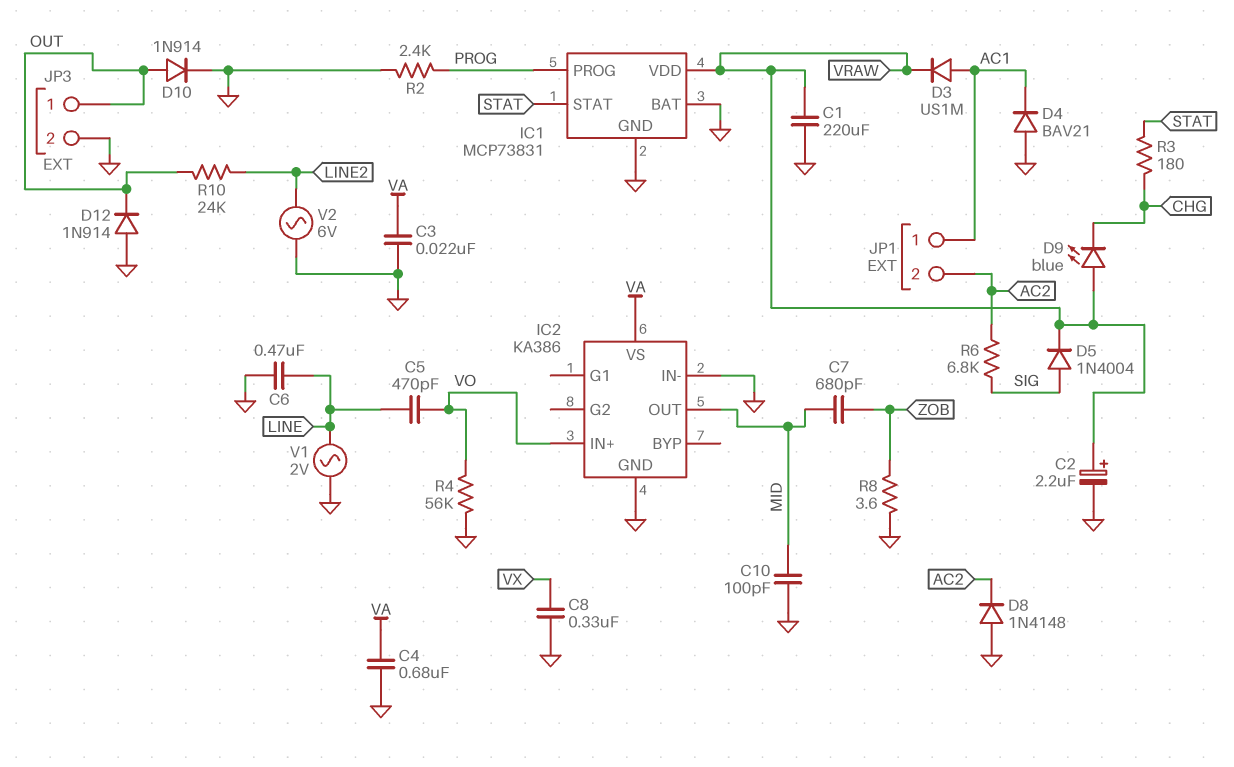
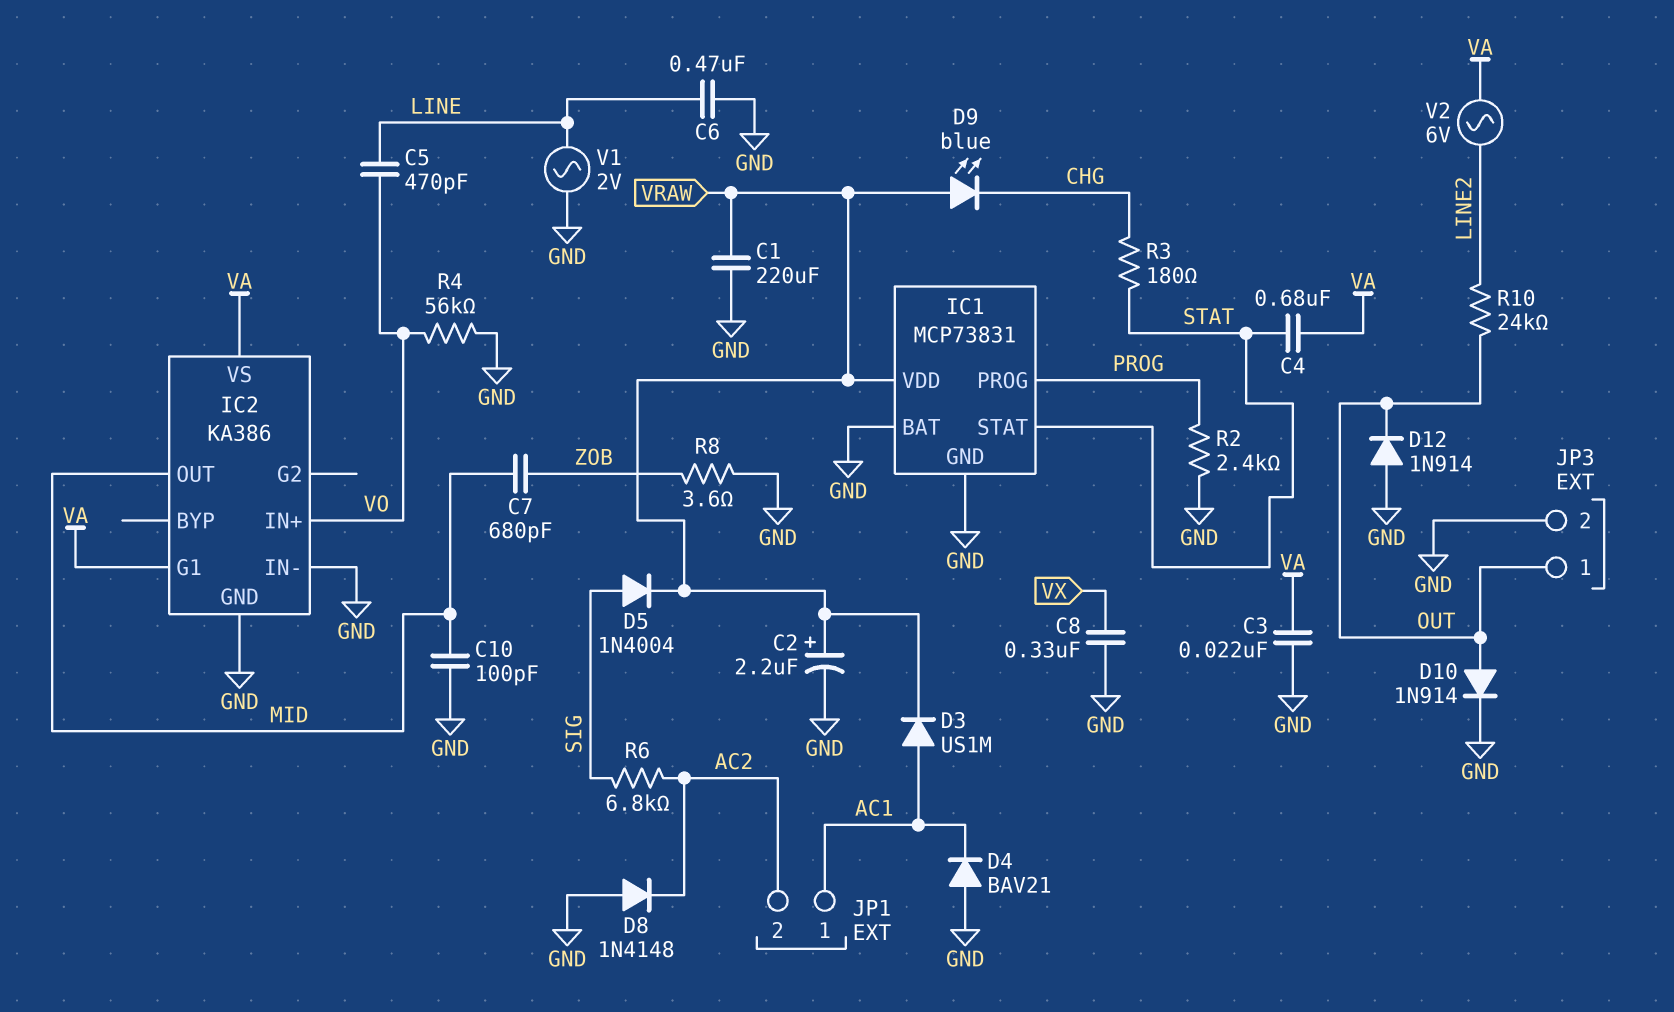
C4: 680nF (GND, VA) -> 680nF (STAT, VA)
IC2 pin G1: none -> VA
V2: AC 6V (GND, LINE2) -> AC 6V (LINE2, VA)

